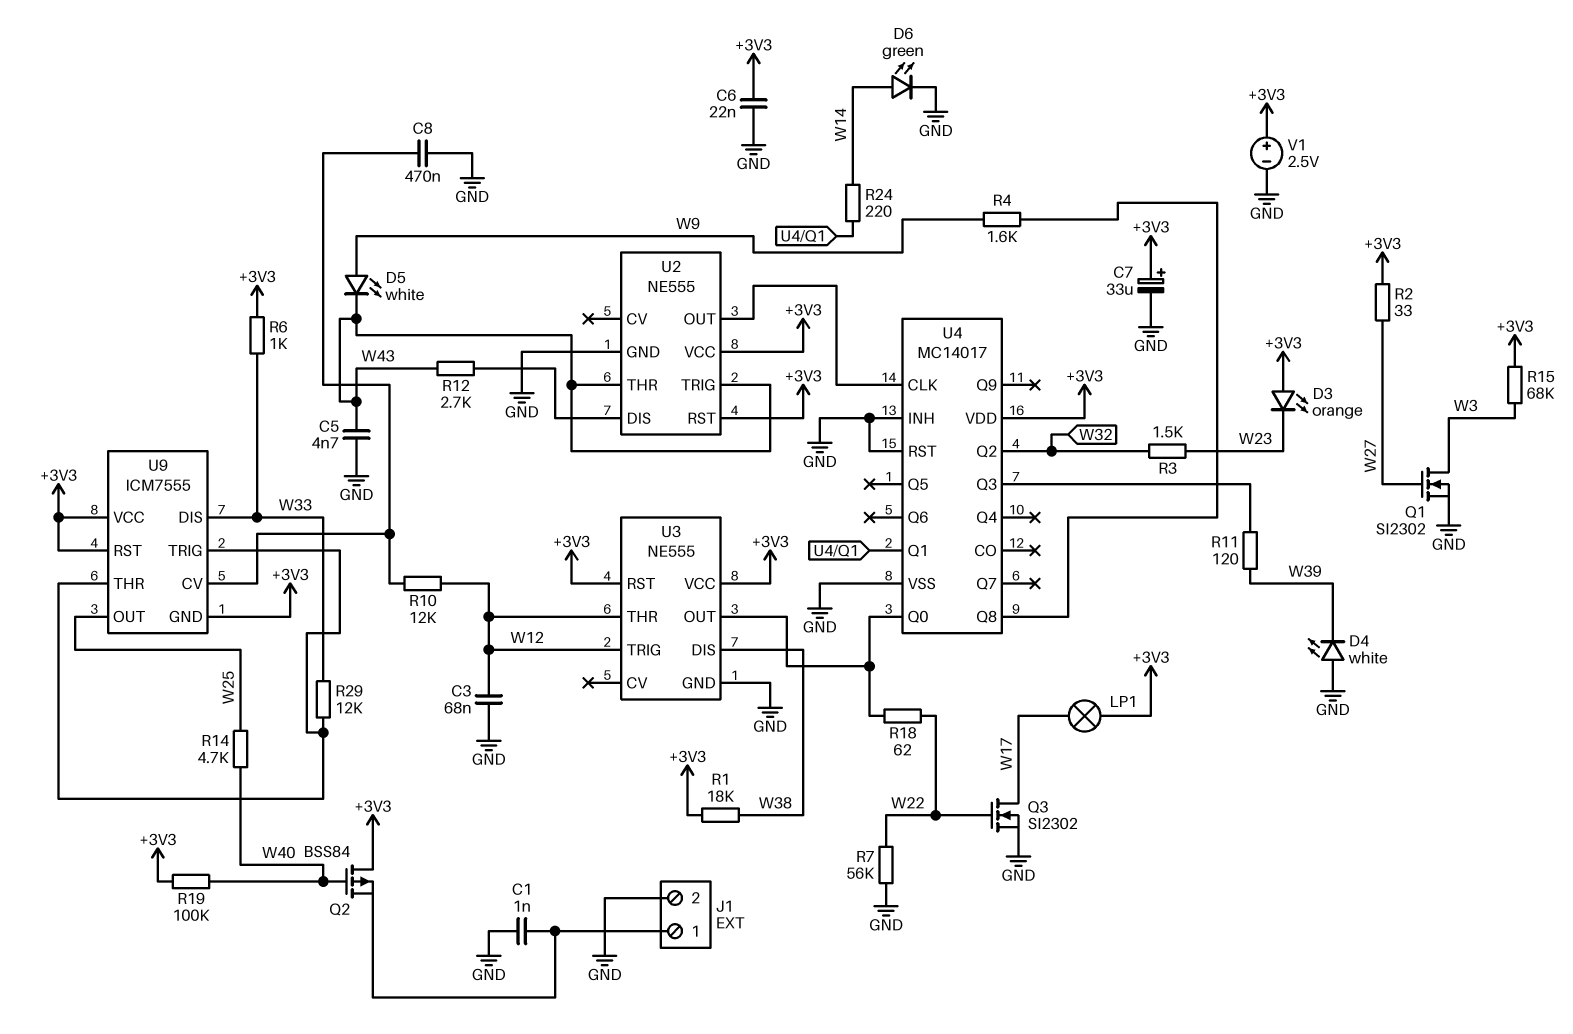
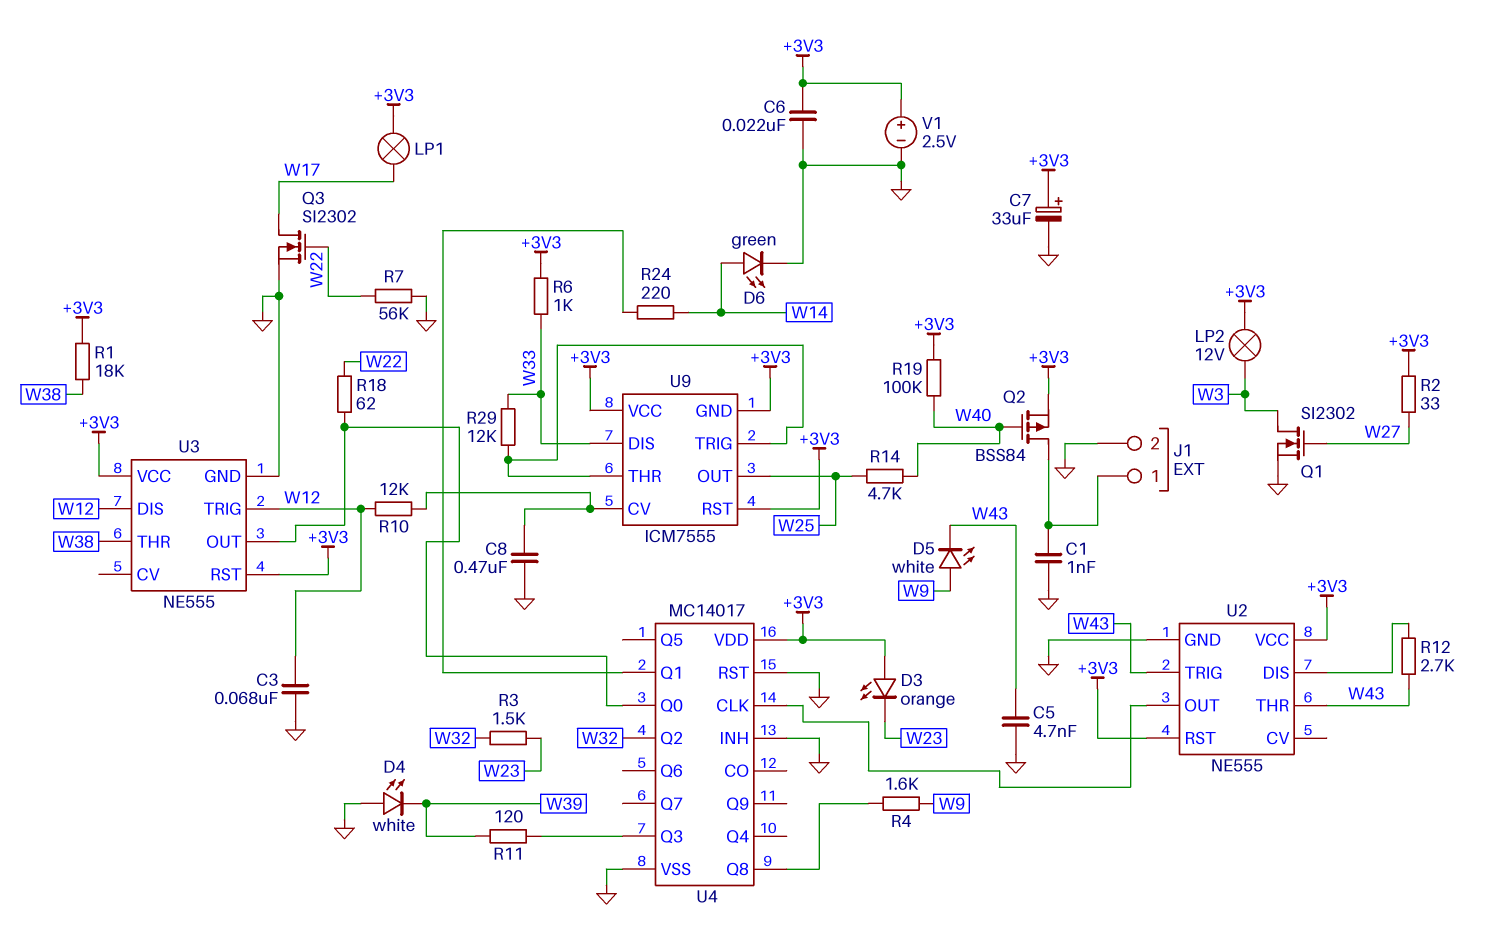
LP2: none -> lamp 12V (+3V3, W3)
Q2: PMOS BSS84 (G W40, D +3V3, S J1/1) -> PMOS BSS84 (G W40, D J1/1, S +3V3)
R15: 68k (+3V3, W3) -> none
U3 pin DIS: W38 -> W12
U3 pin THR: W12 -> W38

